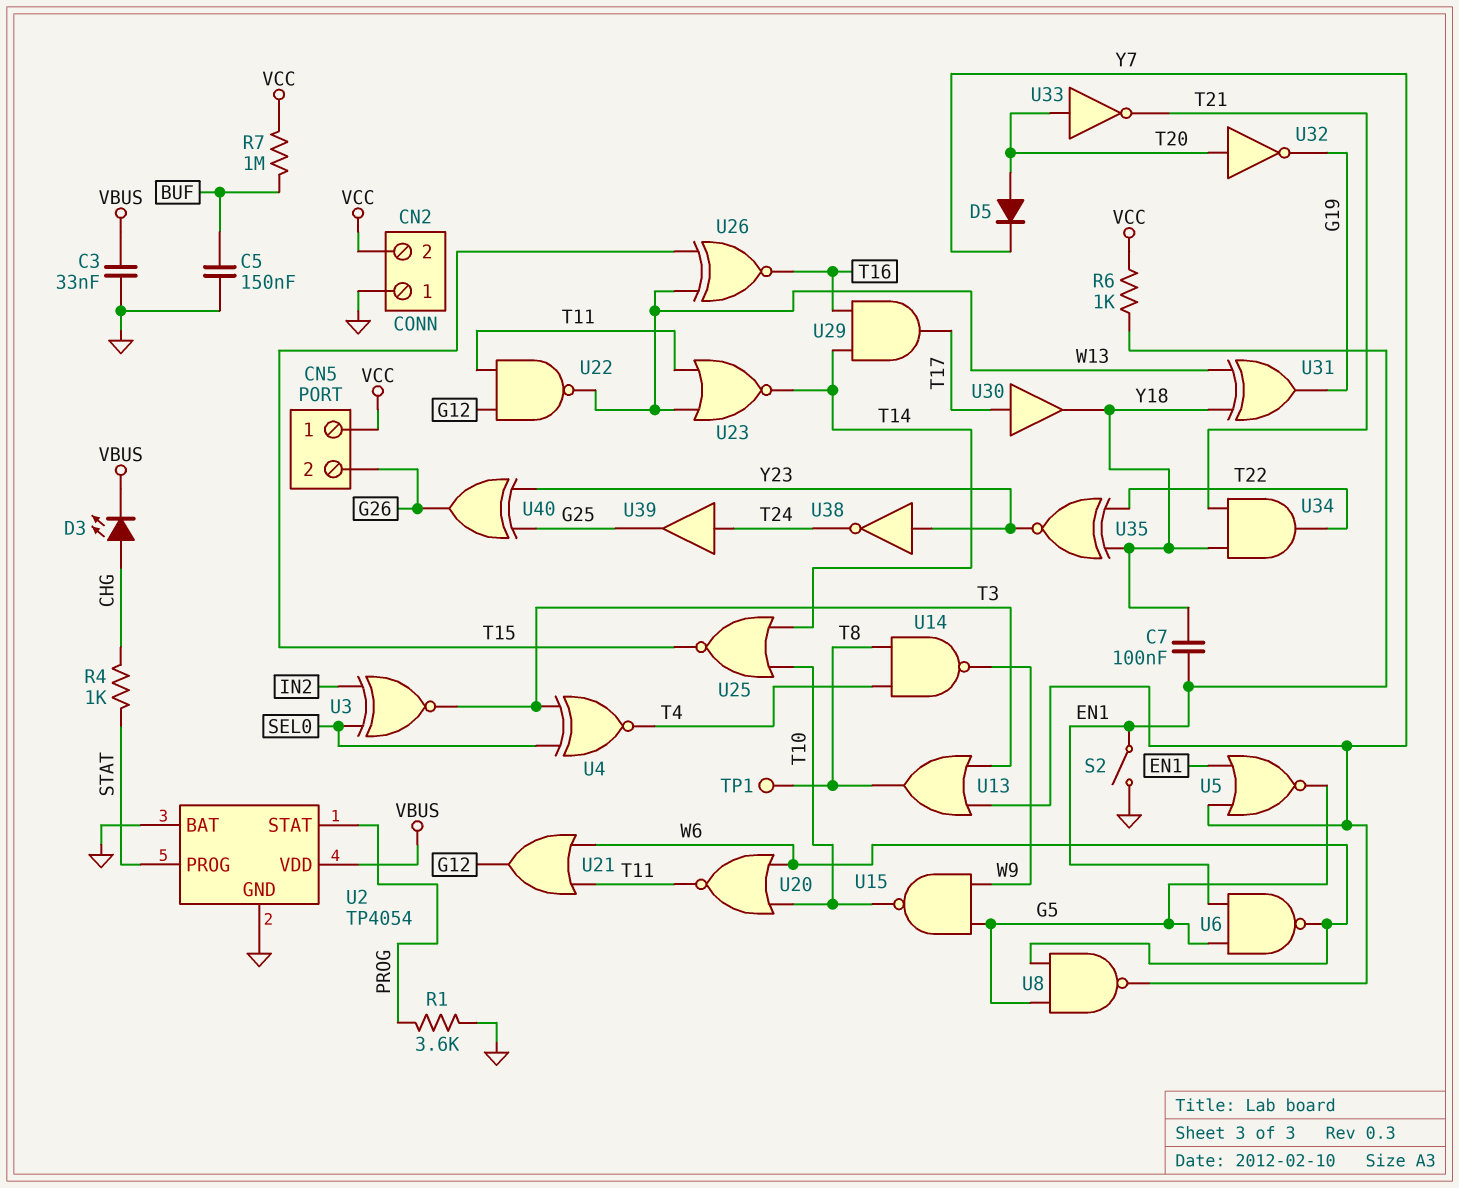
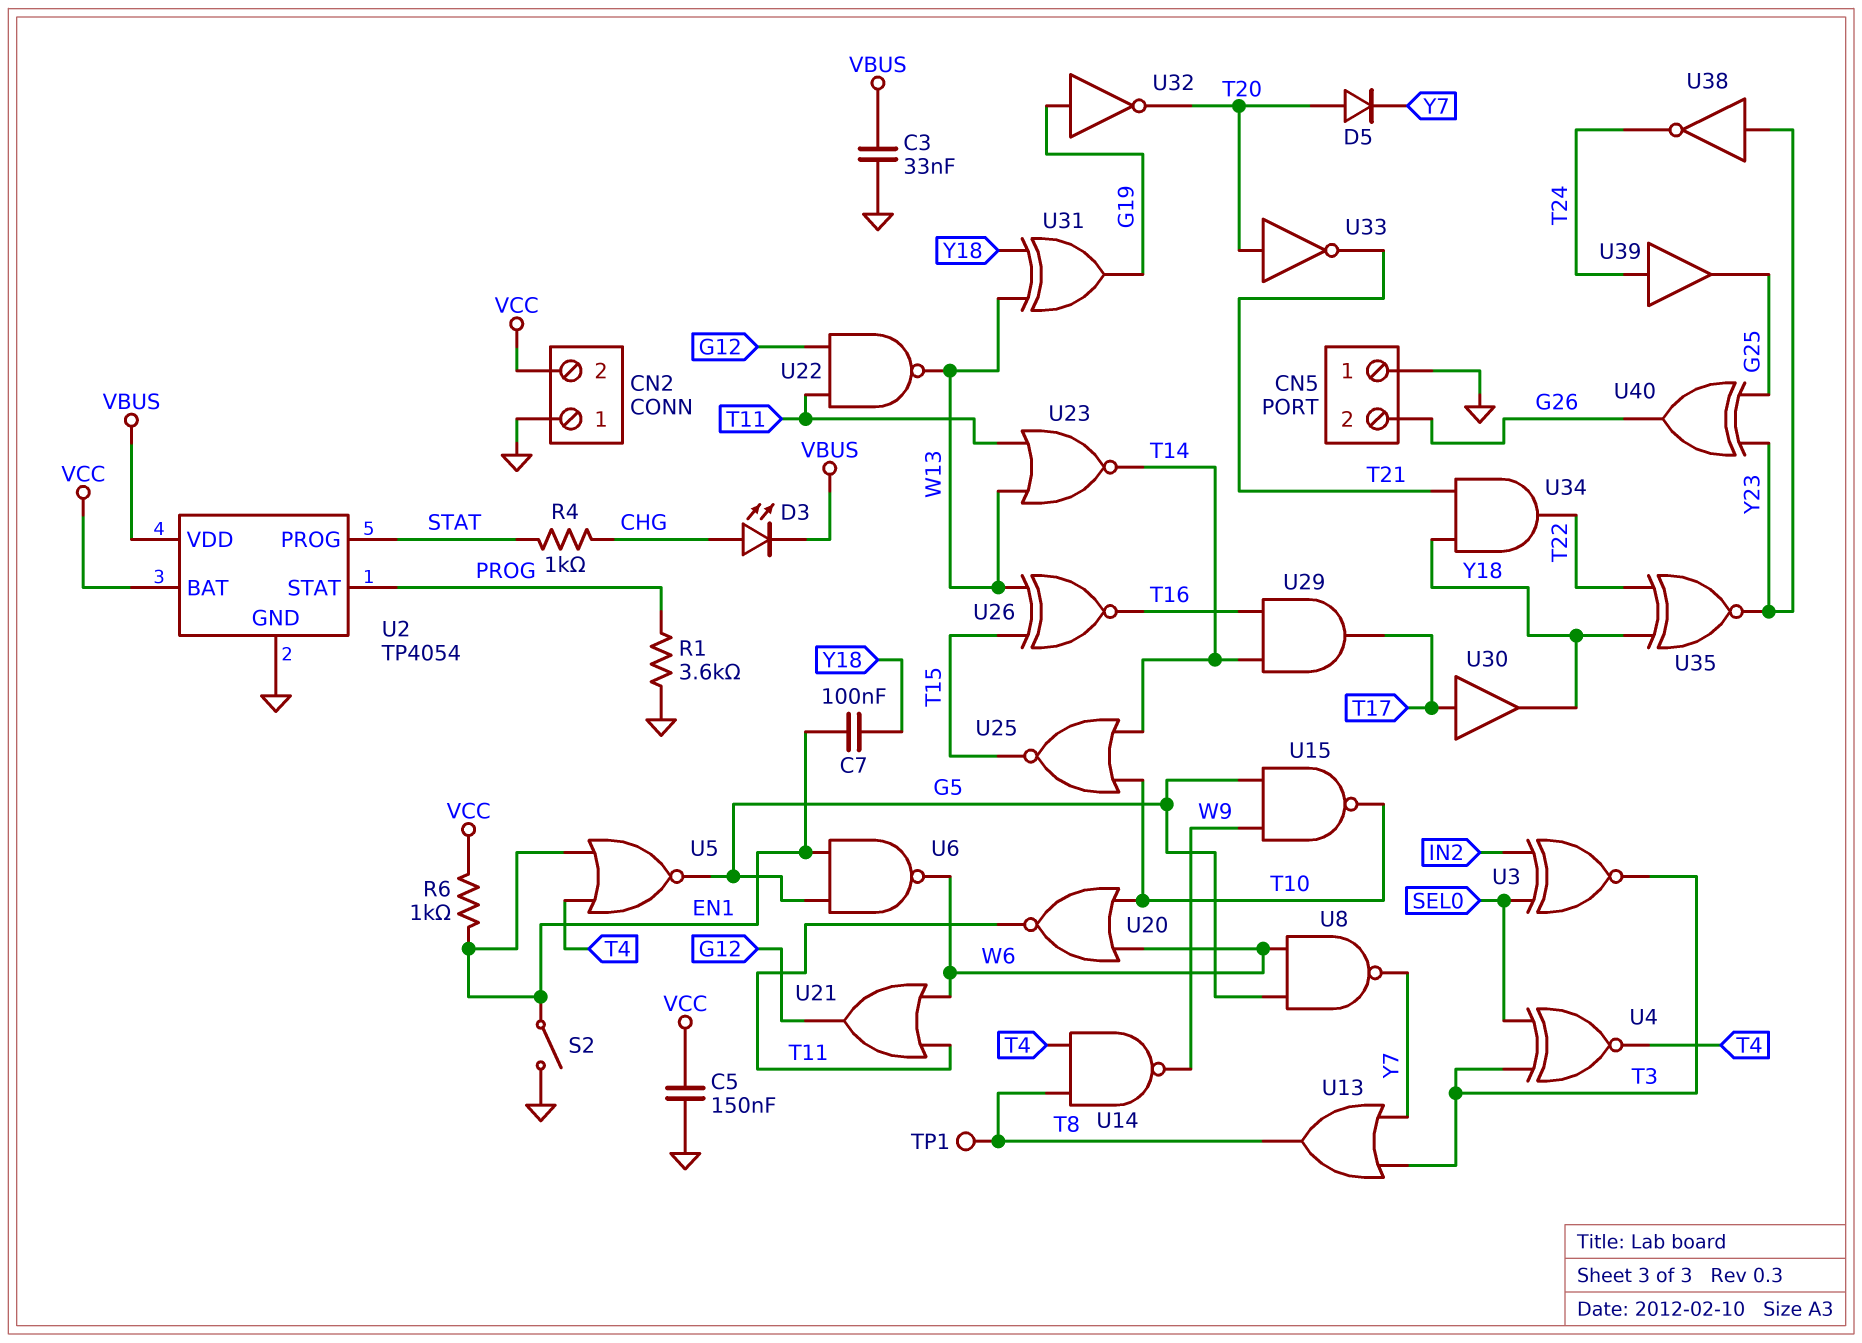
C5: 150nF (BUF, GND) -> 150nF (GND, VCC)
CN5 pin 1: VCC -> GND
R7: 1M (BUF, VCC) -> none
U2 pin BAT: GND -> VCC
U5: NOR (in EN1, in Y7, out G5) -> NOR (in EN1, in T4, out G5)
U32: NOT (in T20, out G19) -> NOT (in G19, out T20)

